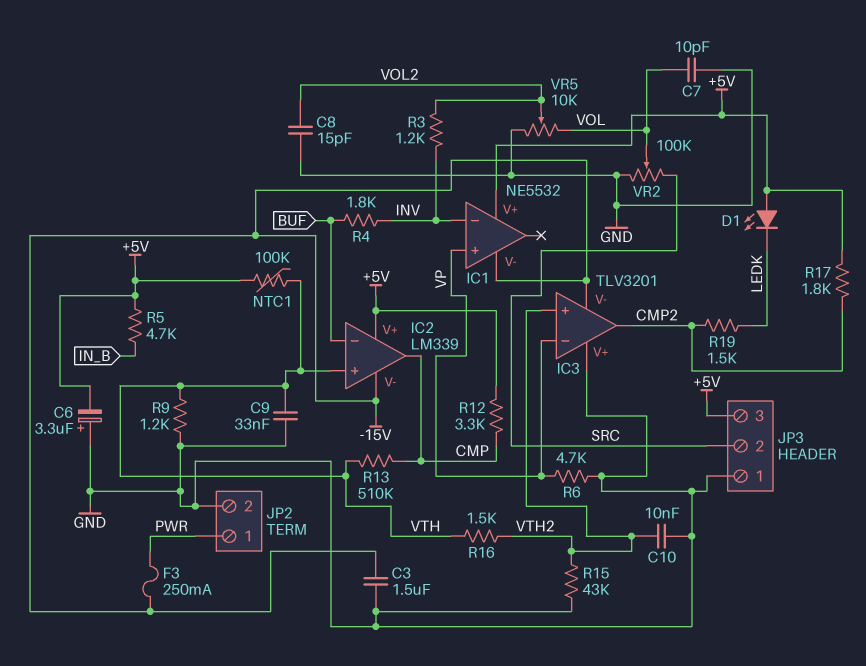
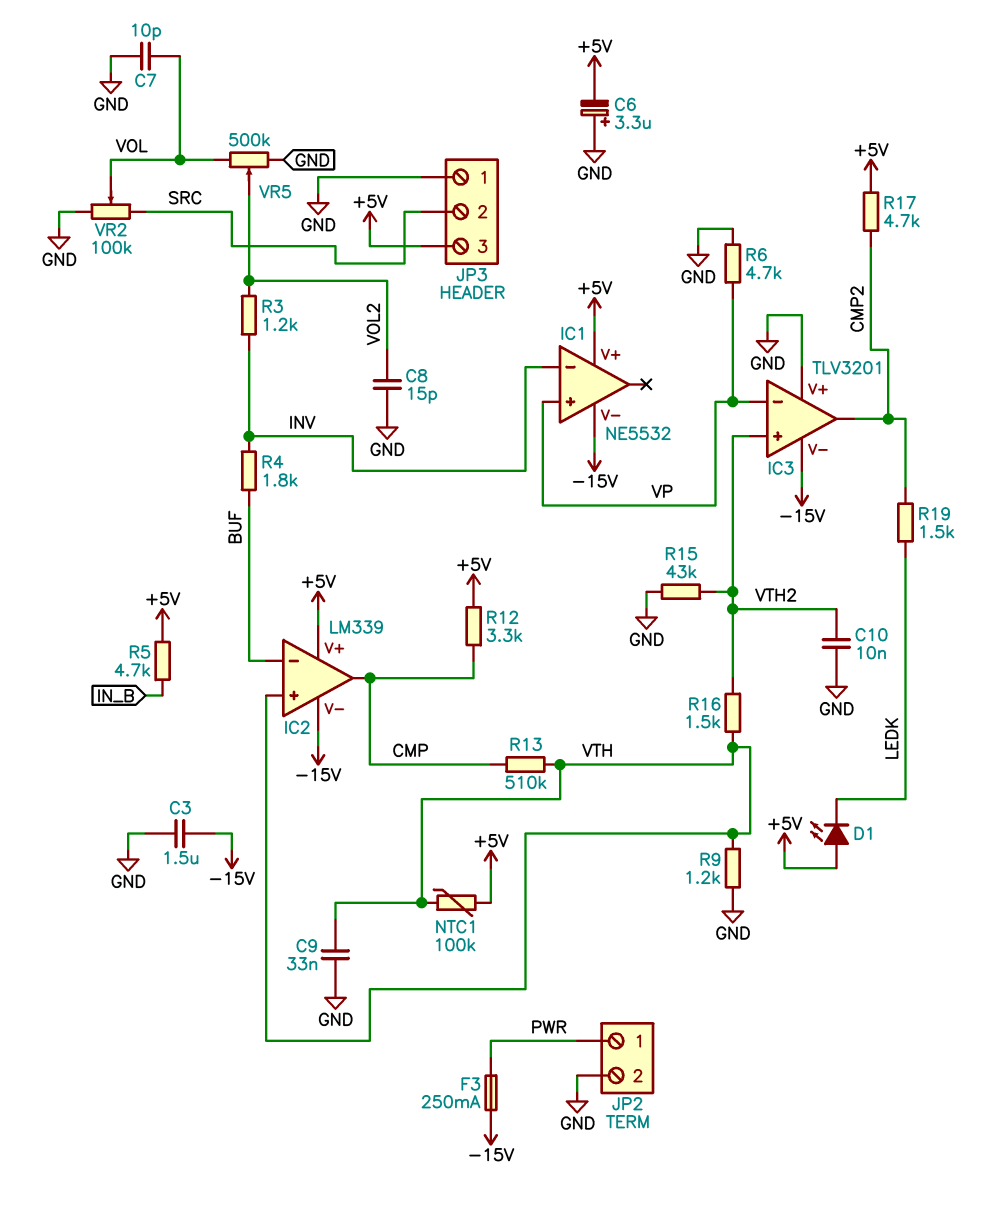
R17: 1.8k (+5V, CMP2) -> 4.7k (+5V, CMP2)
VR5: 10k (GND, VOL, wiper VOL2) -> 500k (GND, VOL, wiper VOL2)

